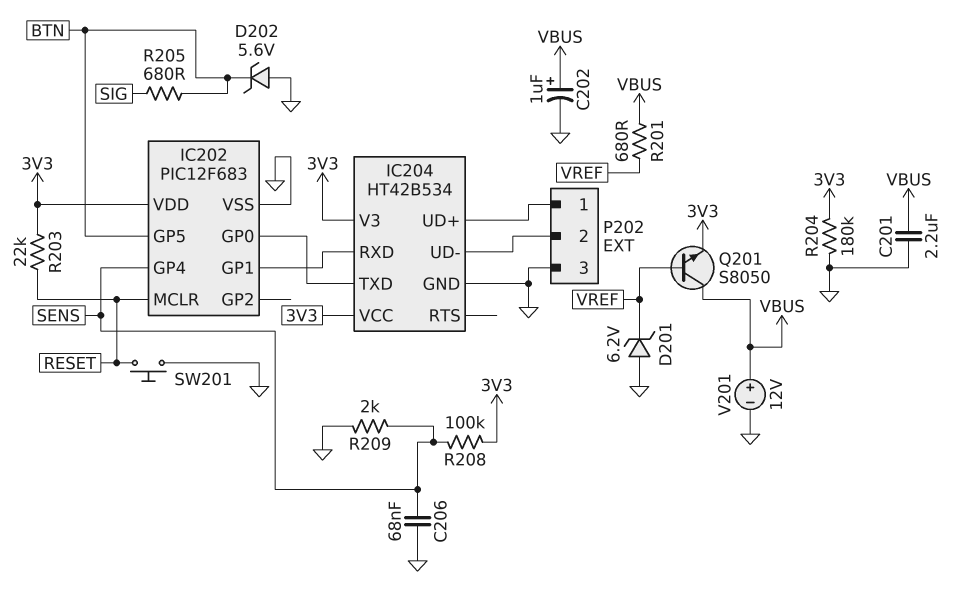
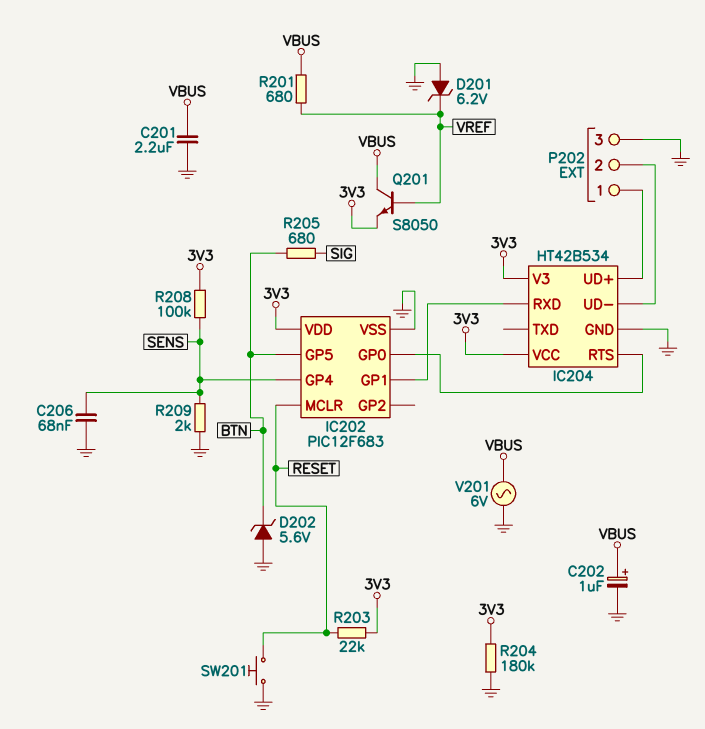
IC204 pin RTS: none -> IC202/GP0
IC204 pin TXD: IC202/GP0 -> none
V201: 12V (plus VBUS, minus GND) -> AC 6V (GND, VBUS)

